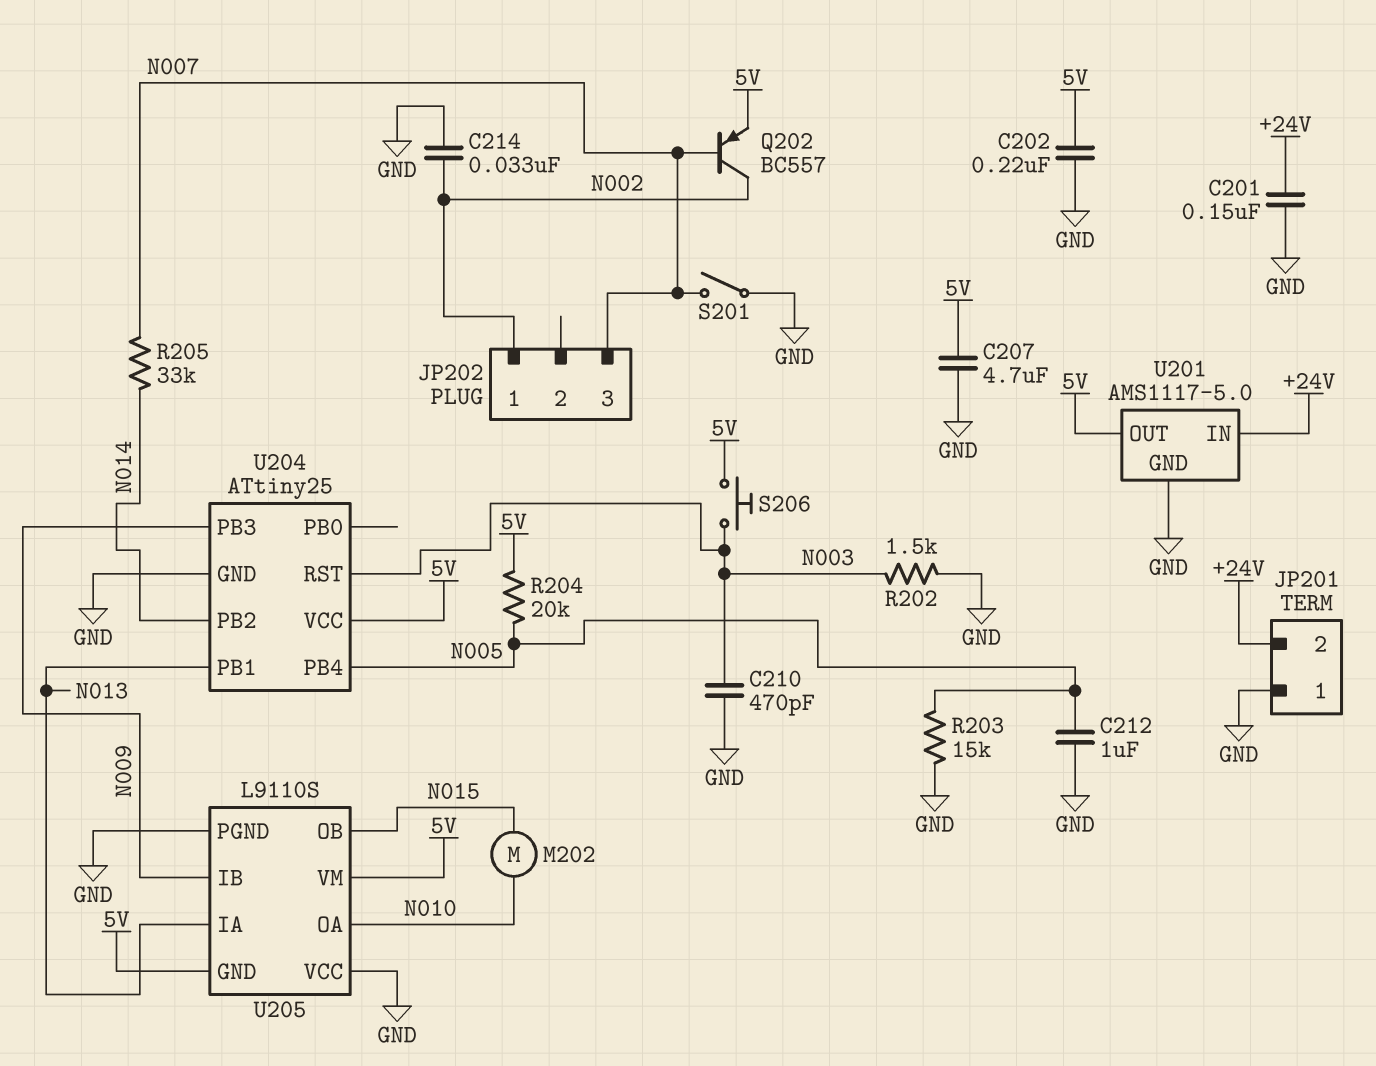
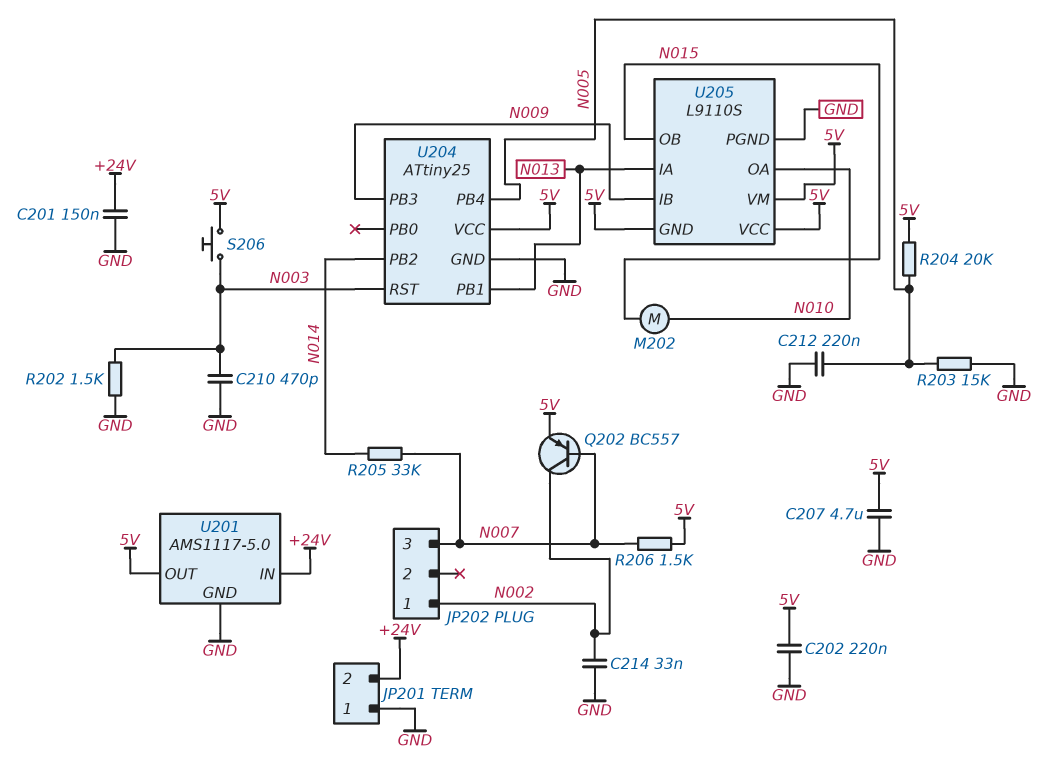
C212: 1uF (GND, N005) -> 220nF (GND, N005)
R206: none -> 1.5k (5V, N007)
S201: switch (GND, N007) -> none
U205 pin VCC: GND -> 5V

